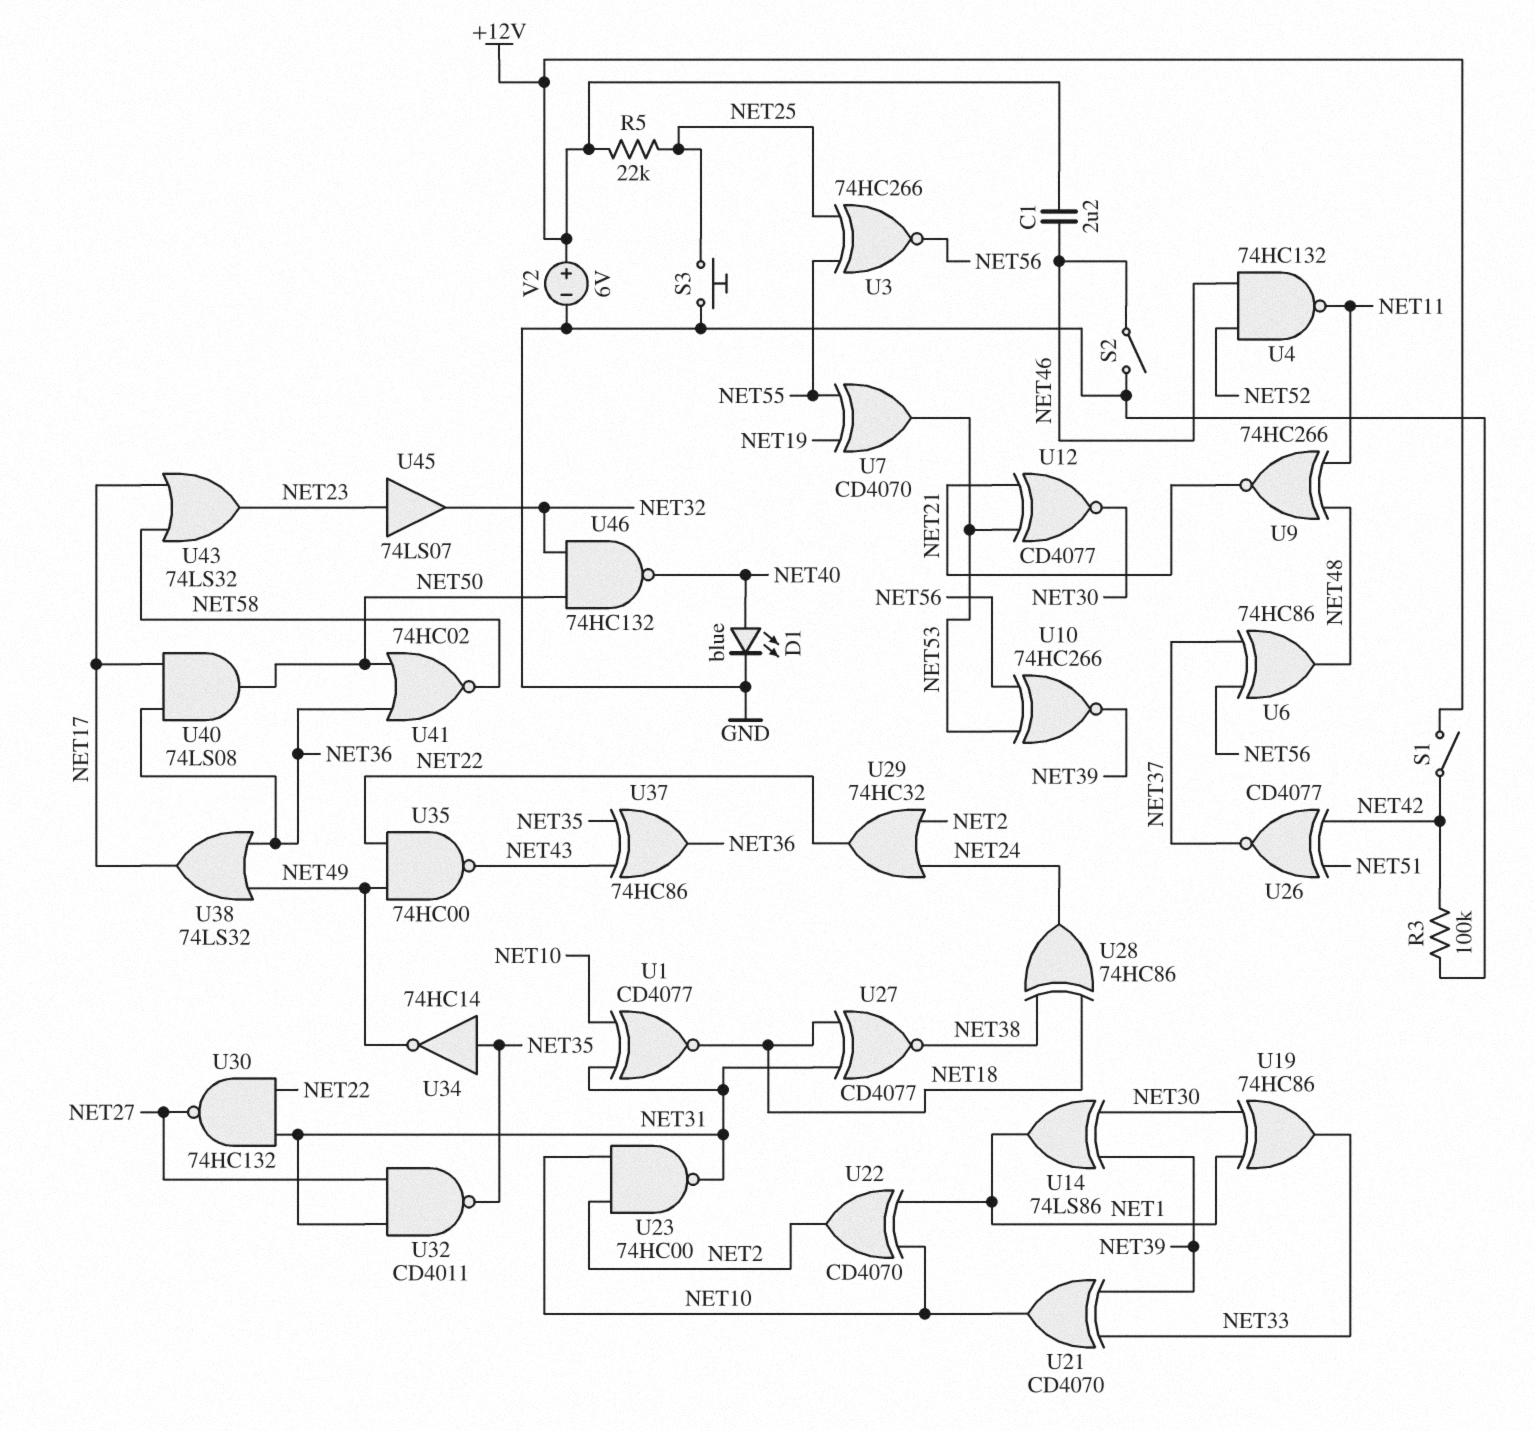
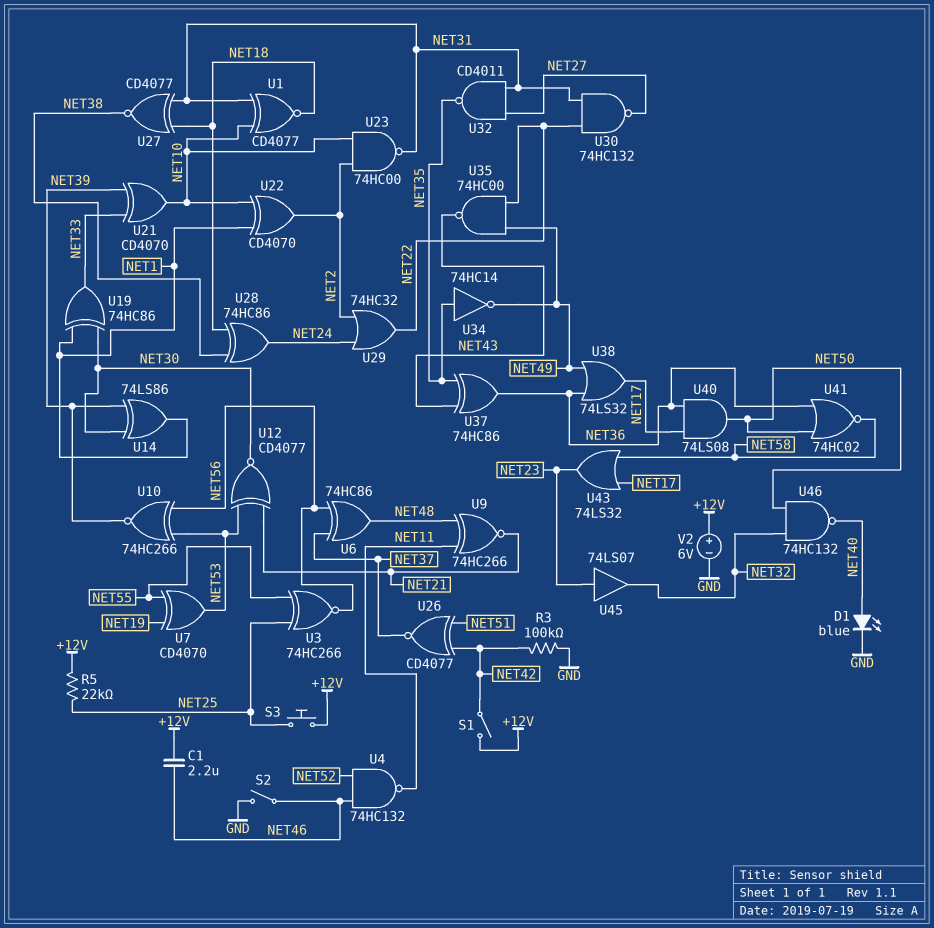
S3: button (GND, NET25) -> button (+12V, NET25)

